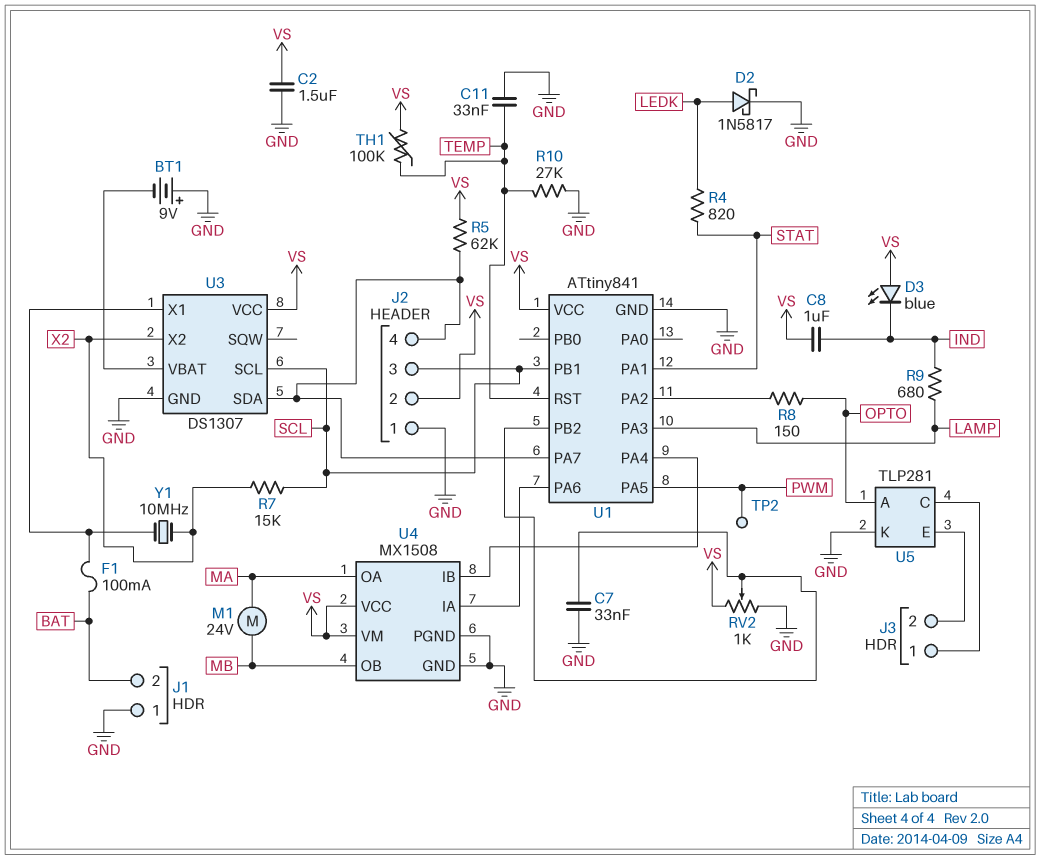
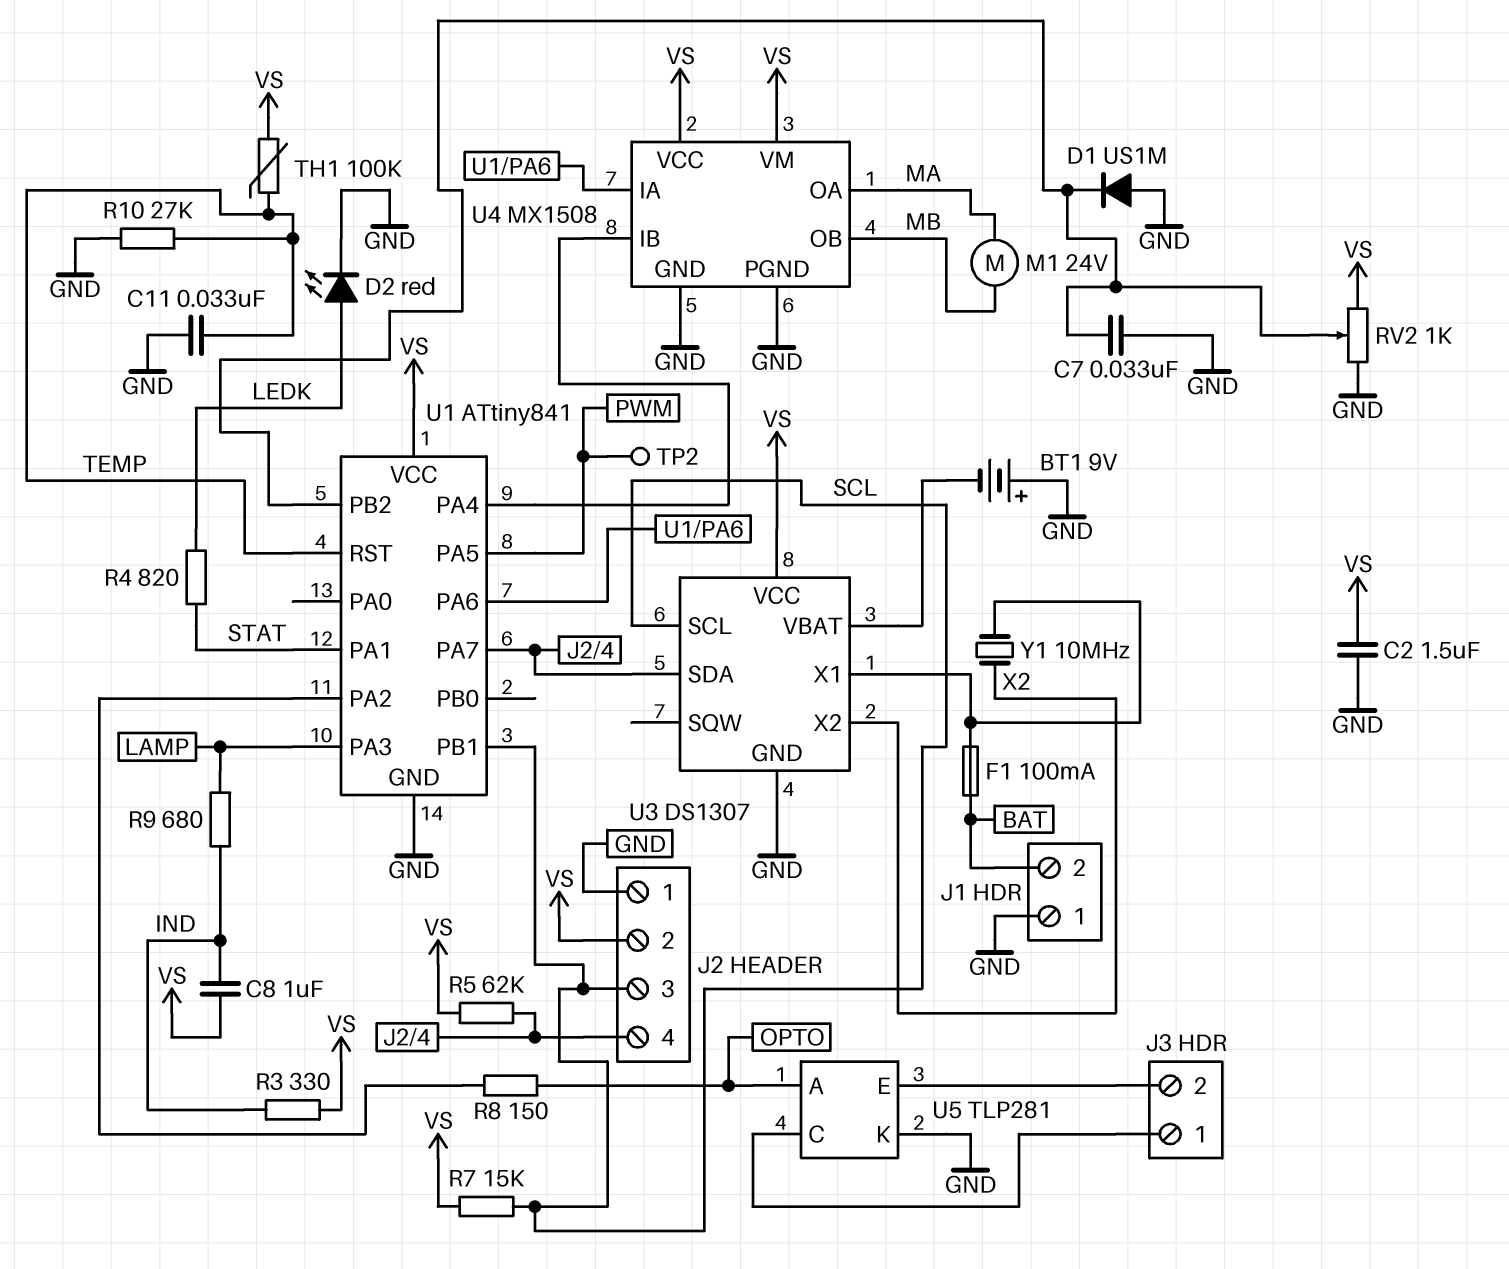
D1: none -> diode US1M (A GND, K U1/PB2)
D2: schottky 1N5817 (A LEDK, K GND) -> LED red (A LEDK, K GND)
D3: LED blue (A VS, K IND) -> none
R3: none -> 330 (IND, VS)
R7: 15k (SCL, X2) -> 15k (SCL, VS)

